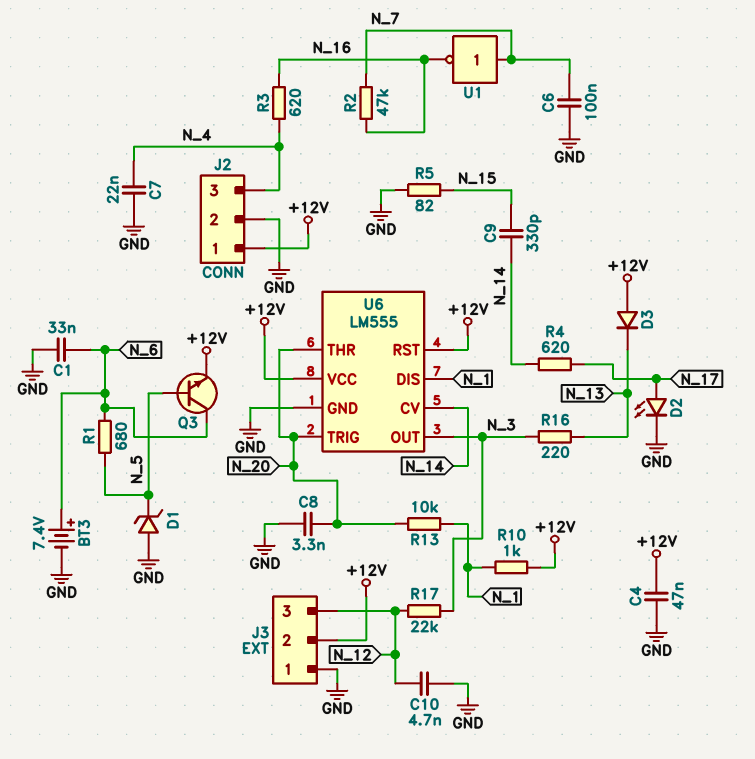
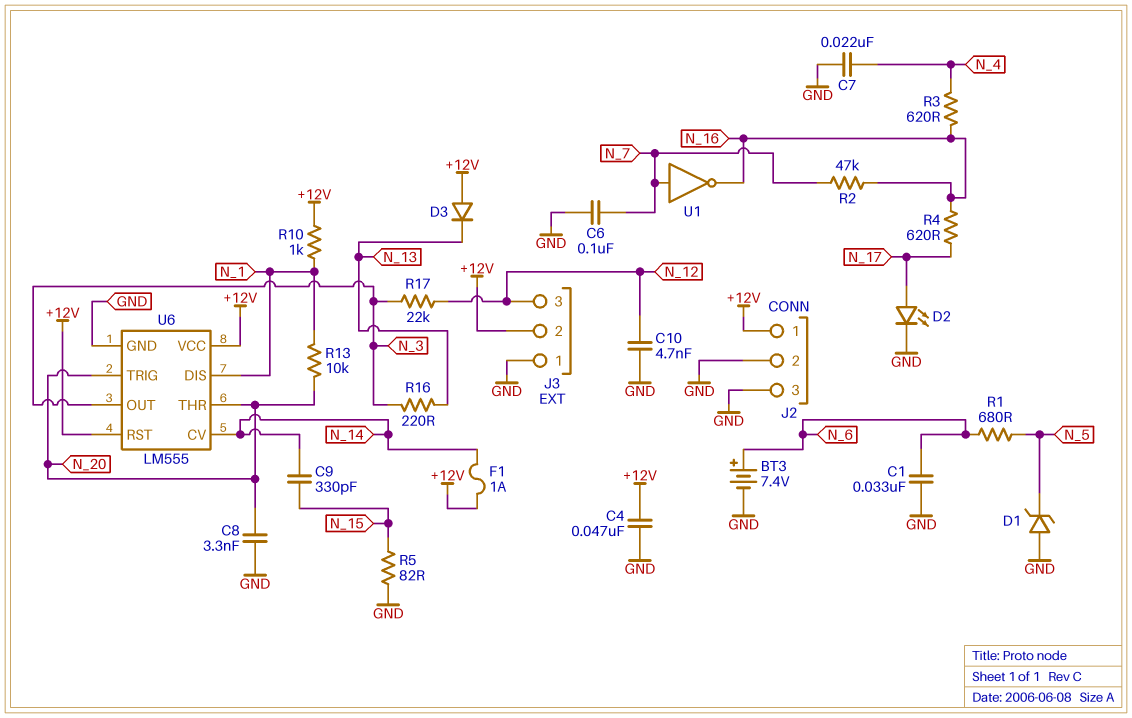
F1: none -> 1A (+12V, N_14)
J2 pin 3: N_4 -> GND
Q3: NPN (B N_5, C N_6, E +12V) -> none
R4: 620 (N_14, N_17) -> 620 (N_16, N_17)

